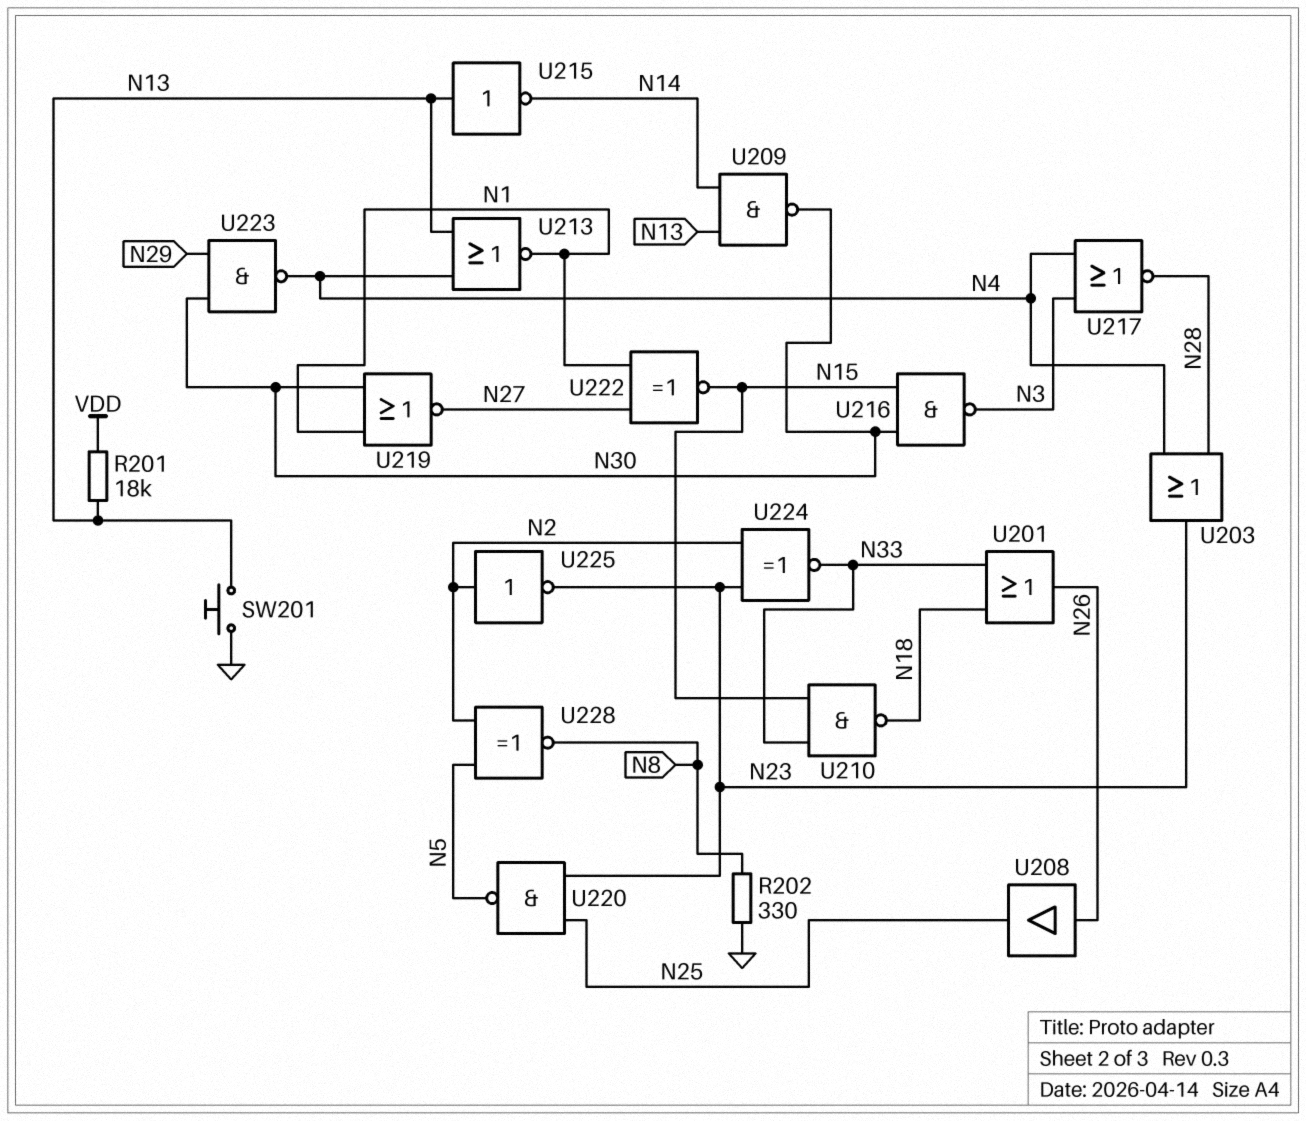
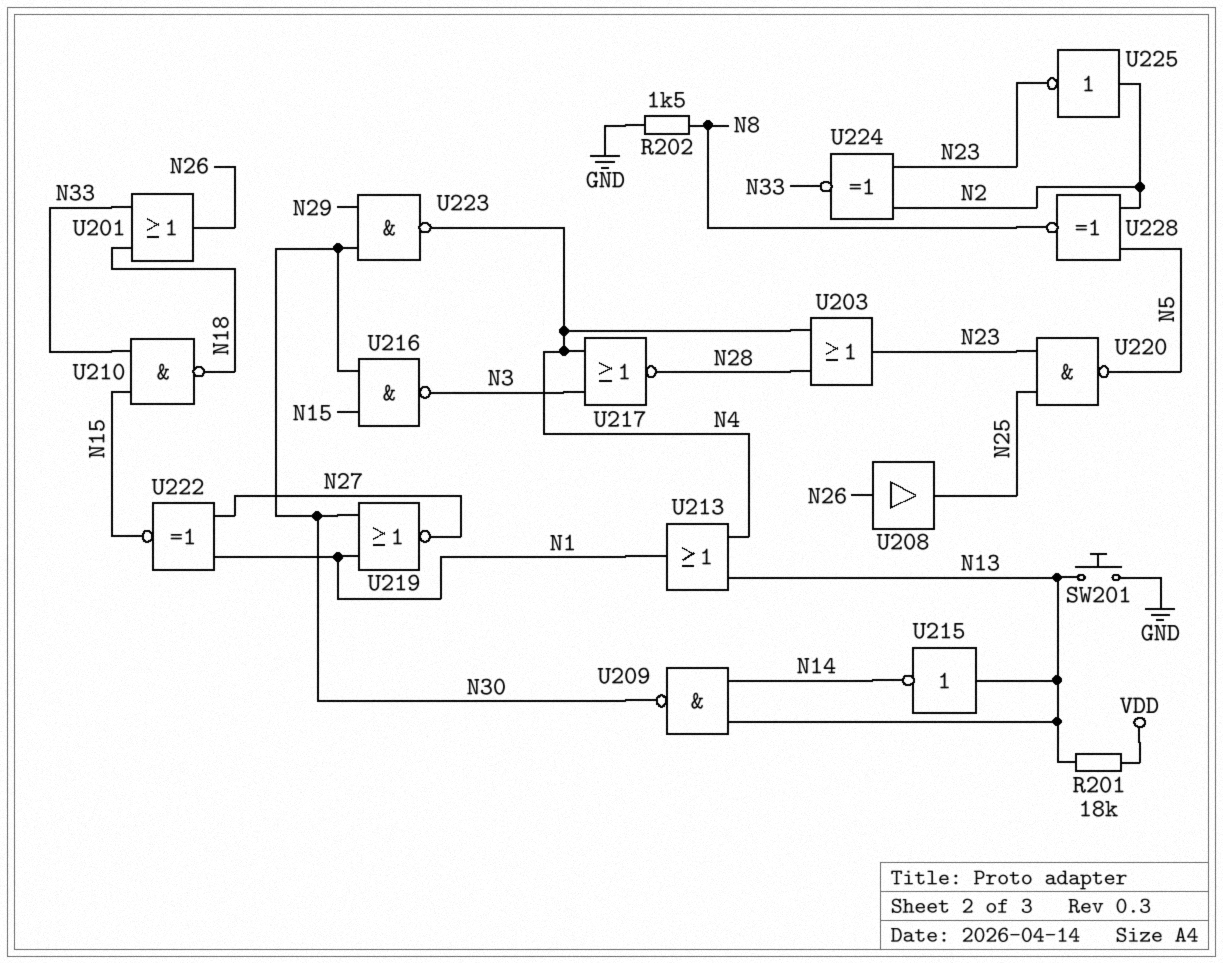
R202: 330 (GND, N8) -> 1.5k (GND, N8)
U213: NOR (in N4, in N13, out N1) -> OR (in N4, in N13, out N1)

